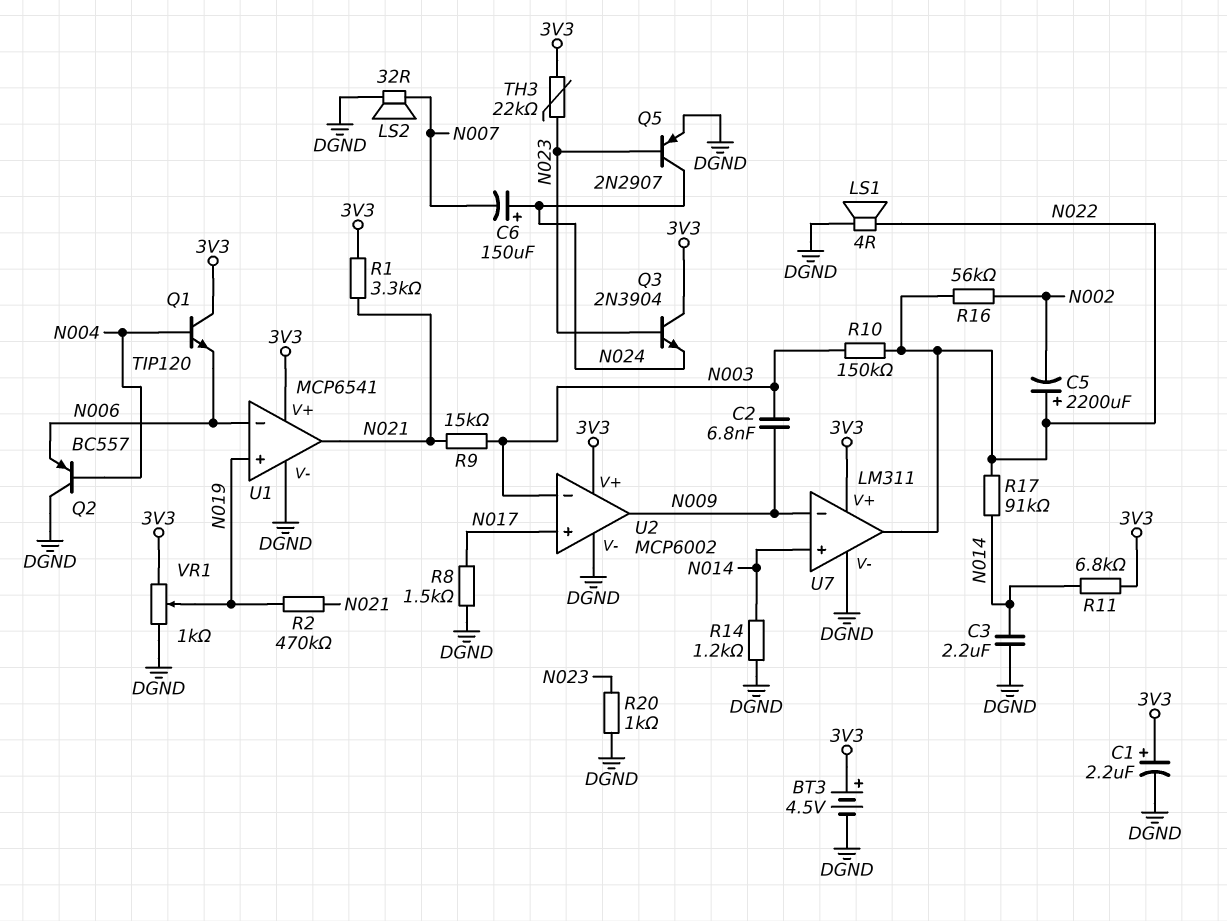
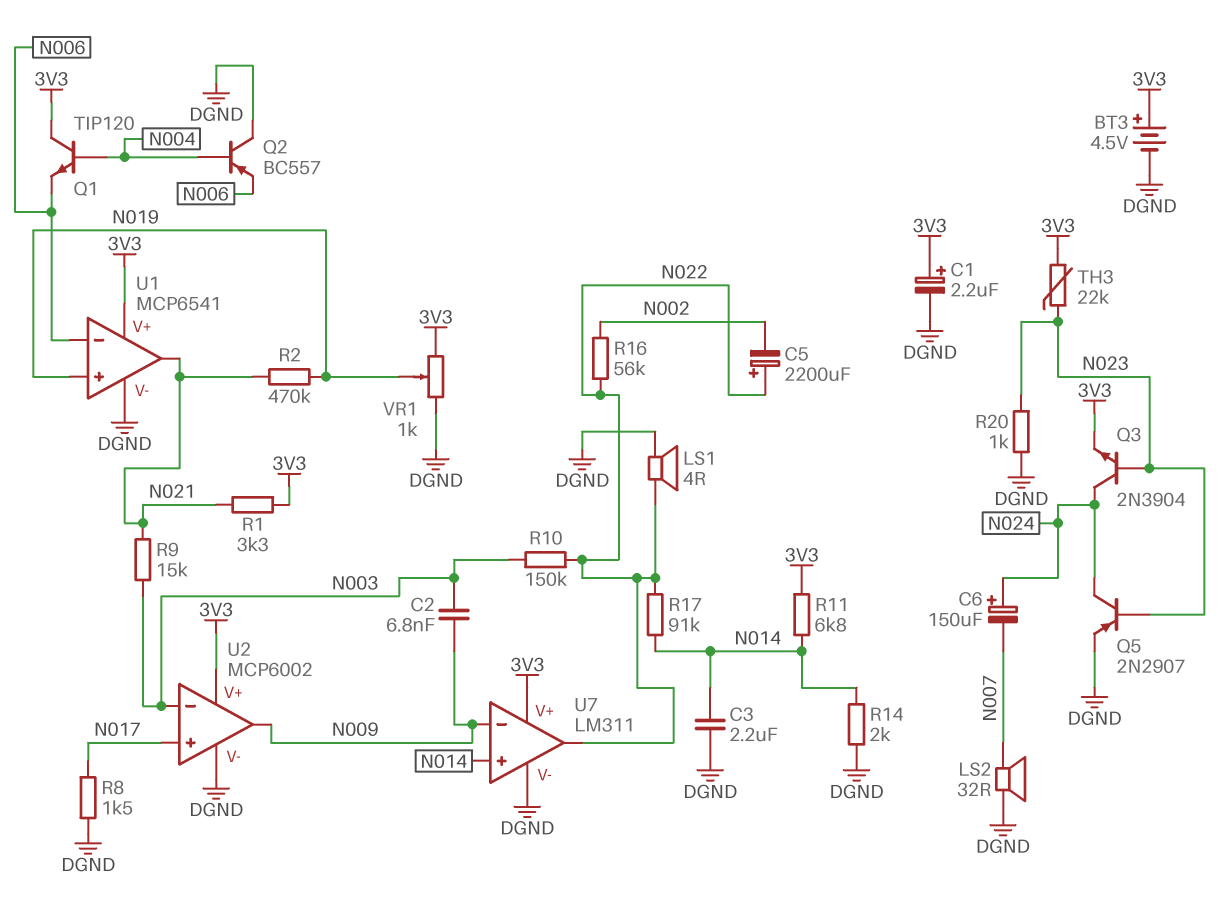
Q3: NPN 2N3904 (B N023, C 3V3, E N024) -> NPN 2N3904 (B N023, C N024, E 3V3)
R14: 1.2k (DGND, N014) -> 2k (DGND, N014)

